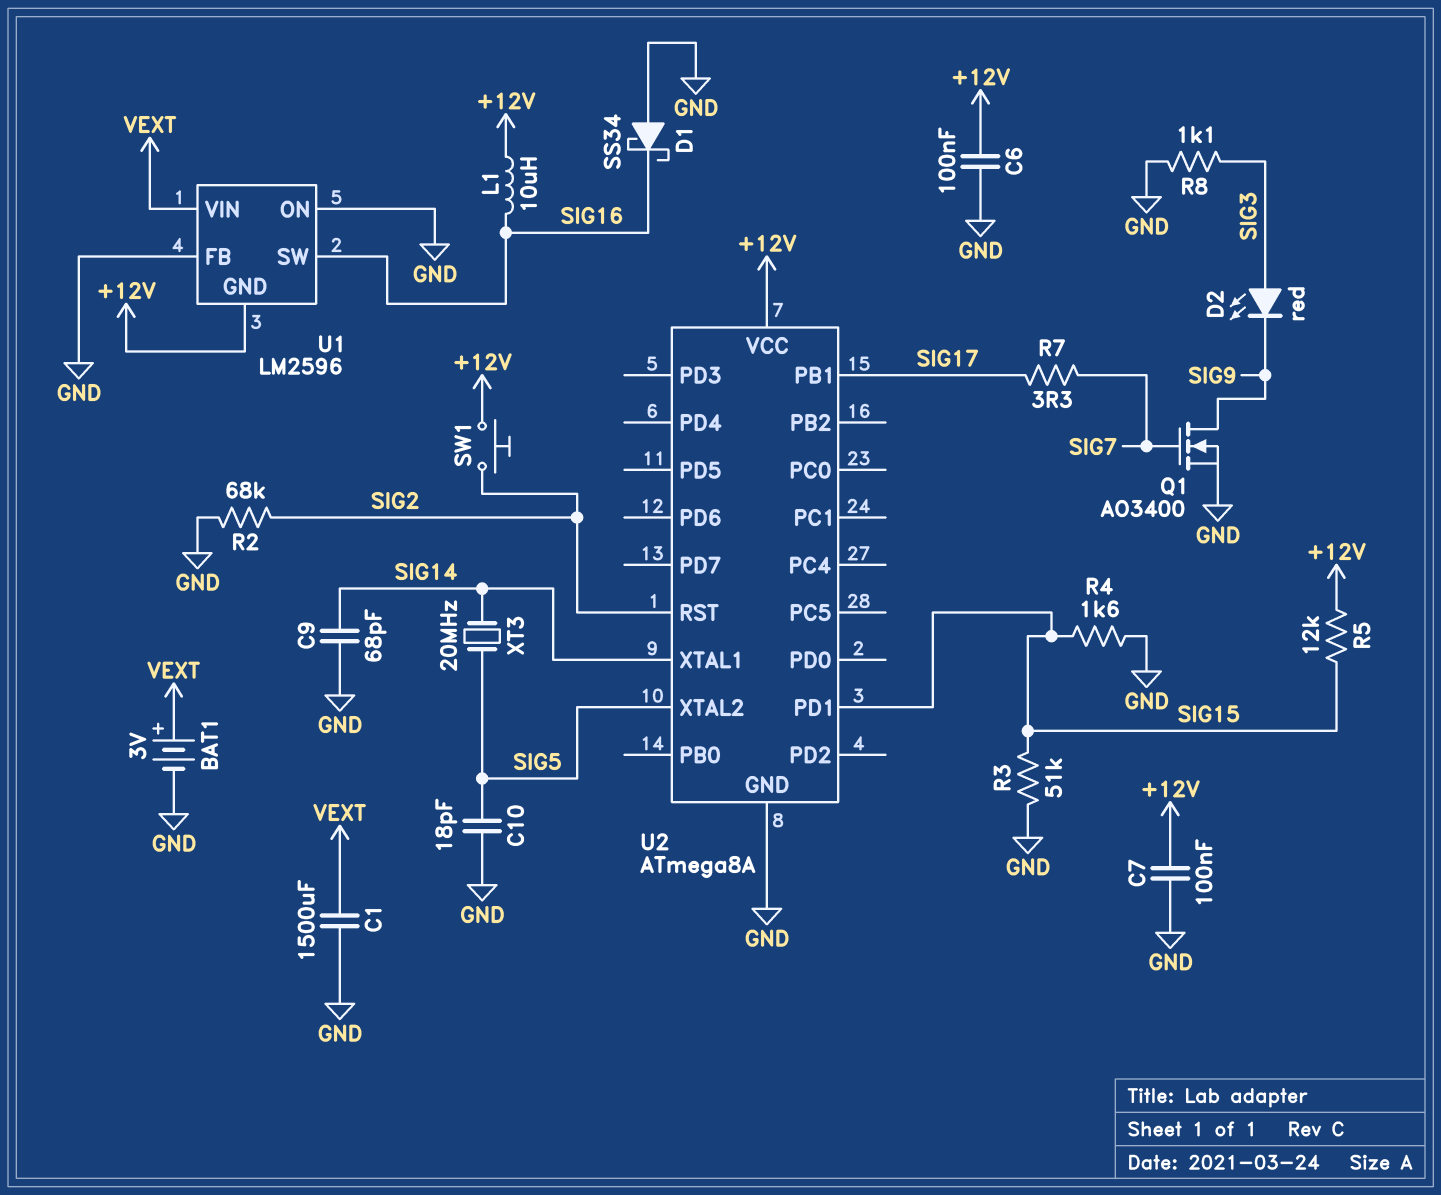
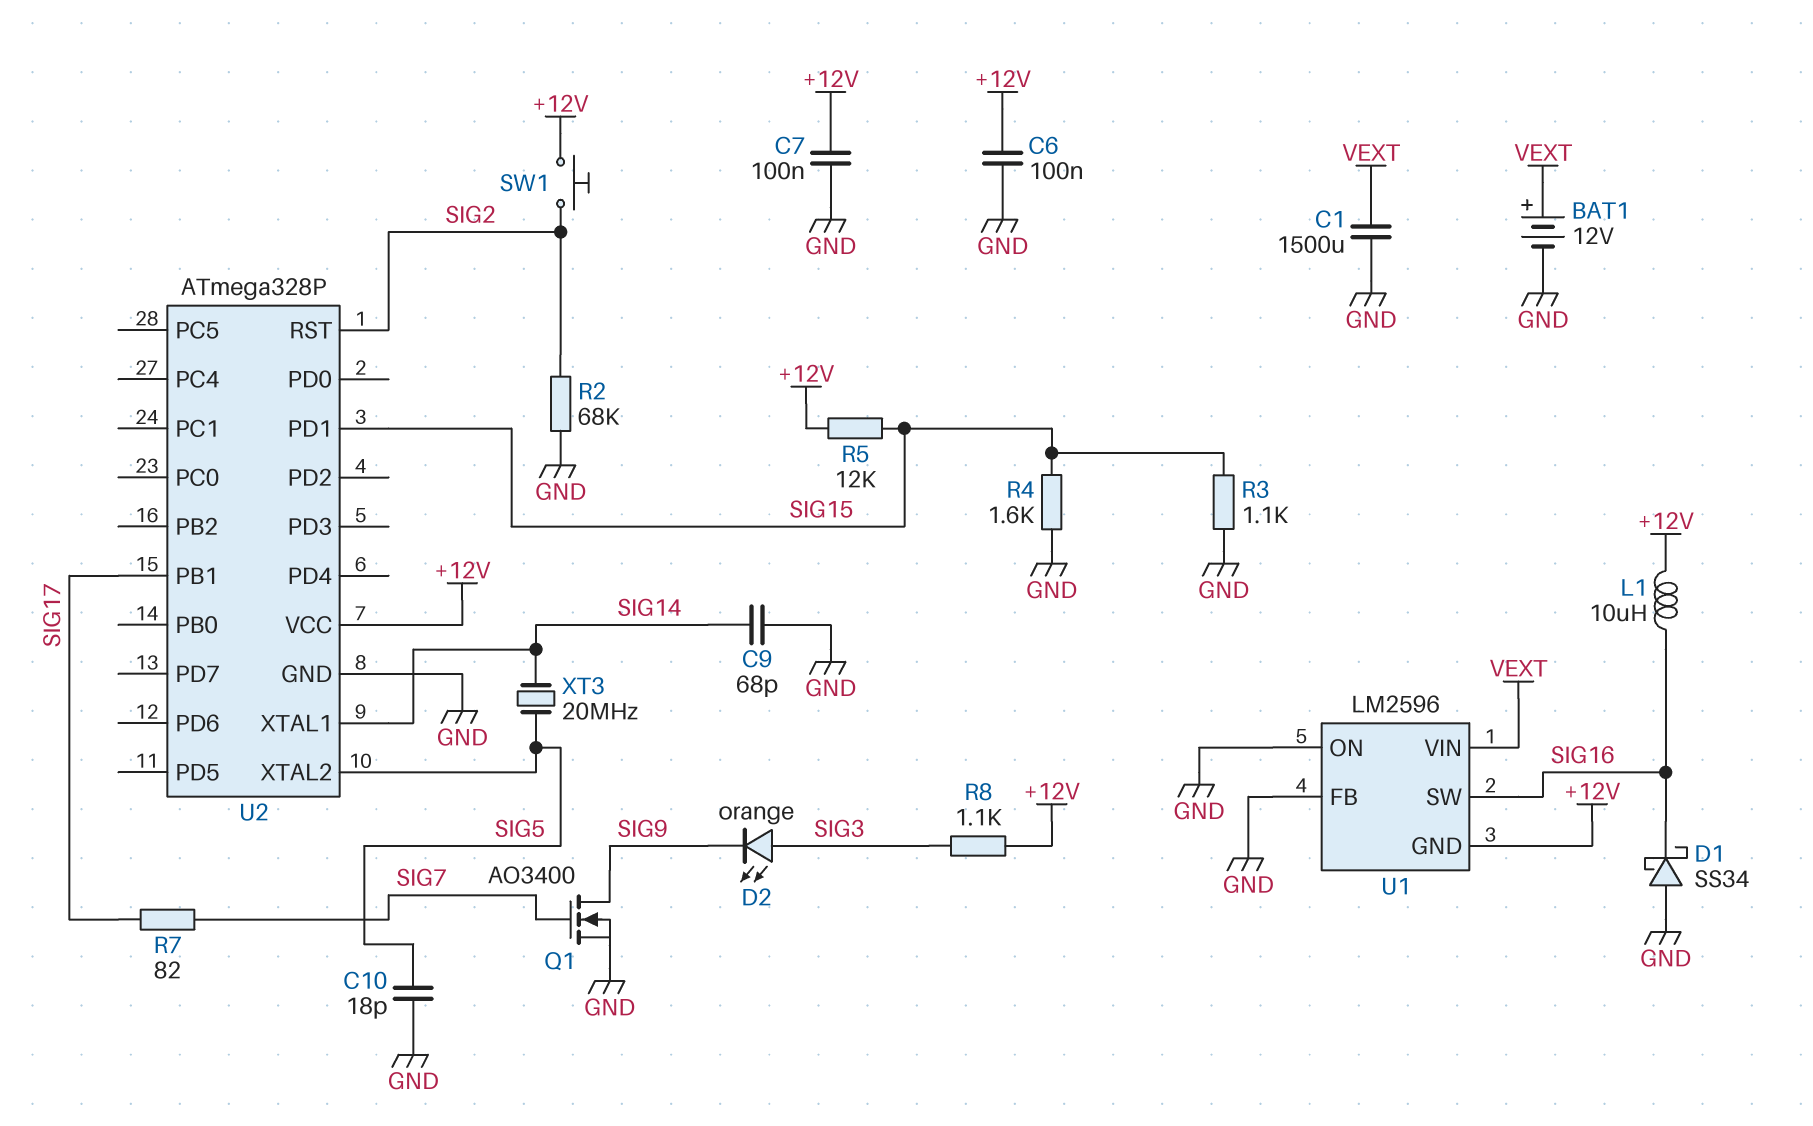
BAT1: 3V (plus VEXT, minus GND) -> 12V (plus VEXT, minus GND)
D2: LED red (A SIG3, K SIG9) -> LED orange (A SIG3, K SIG9)
R3: 51k (GND, SIG15) -> 1.1k (GND, SIG15)
R7: 3.3 (SIG7, SIG17) -> 82 (SIG7, SIG17)
R8: 1.1k (GND, SIG3) -> 1.1k (+12V, SIG3)
U2: ATmega8A -> ATmega328P

